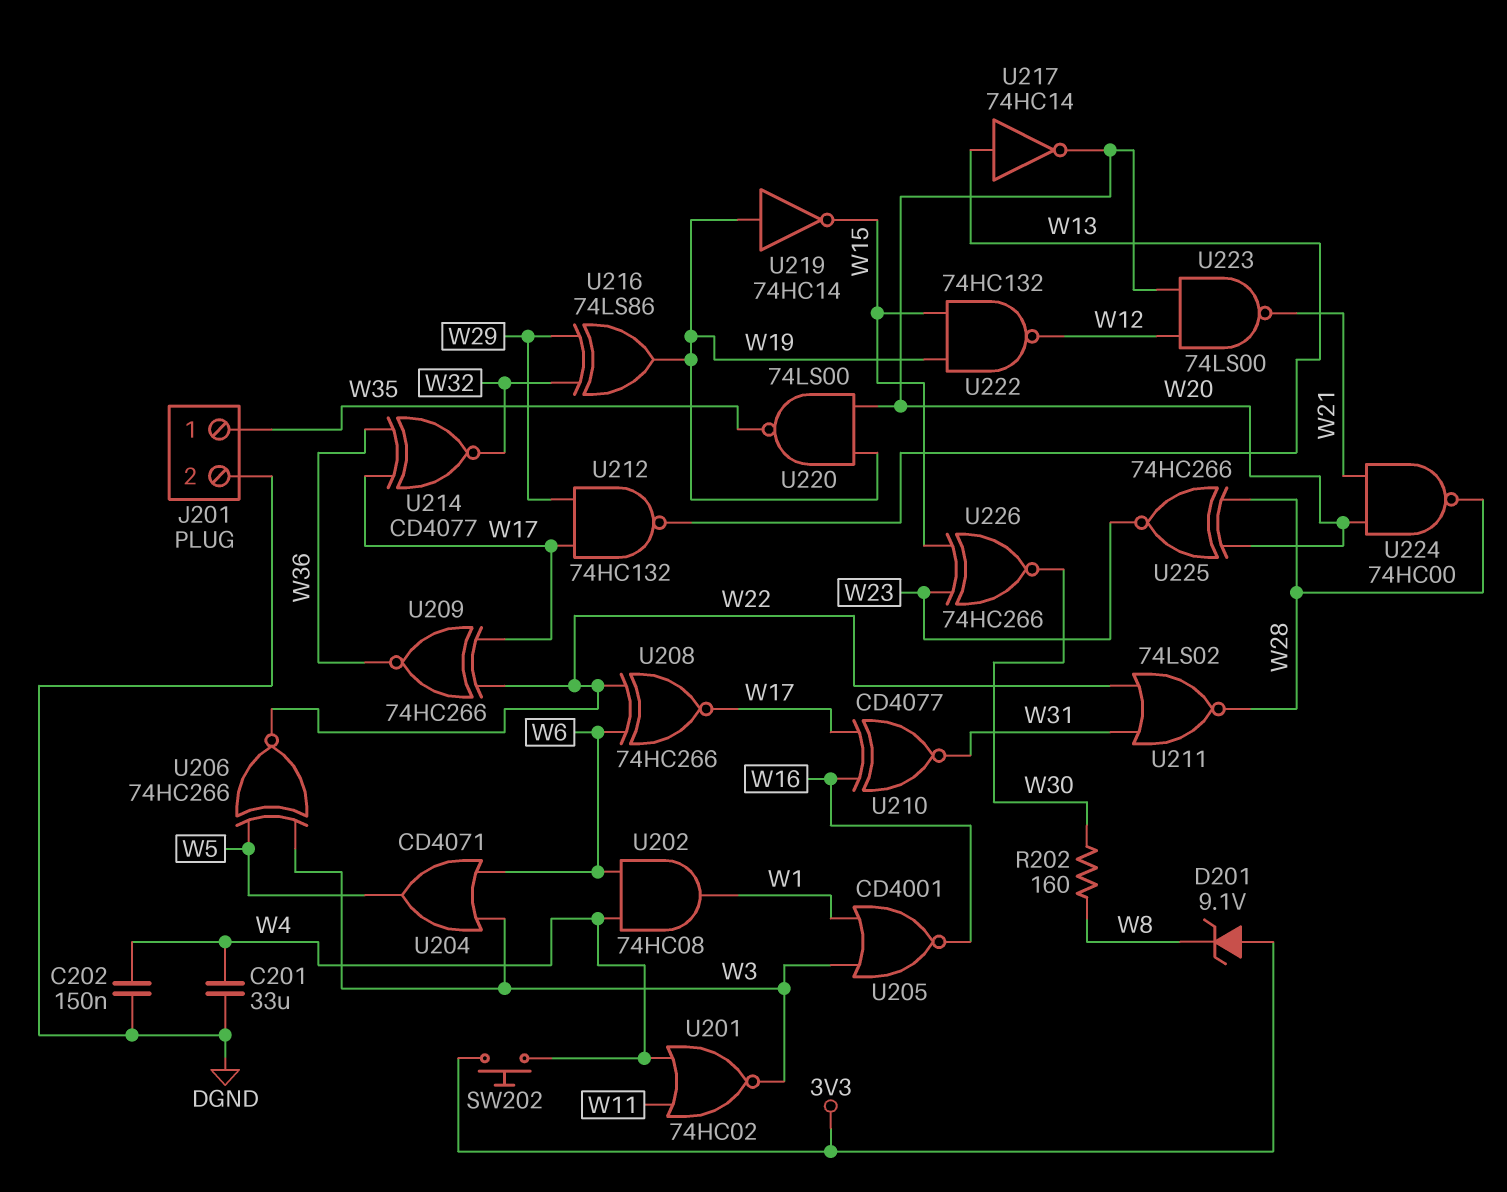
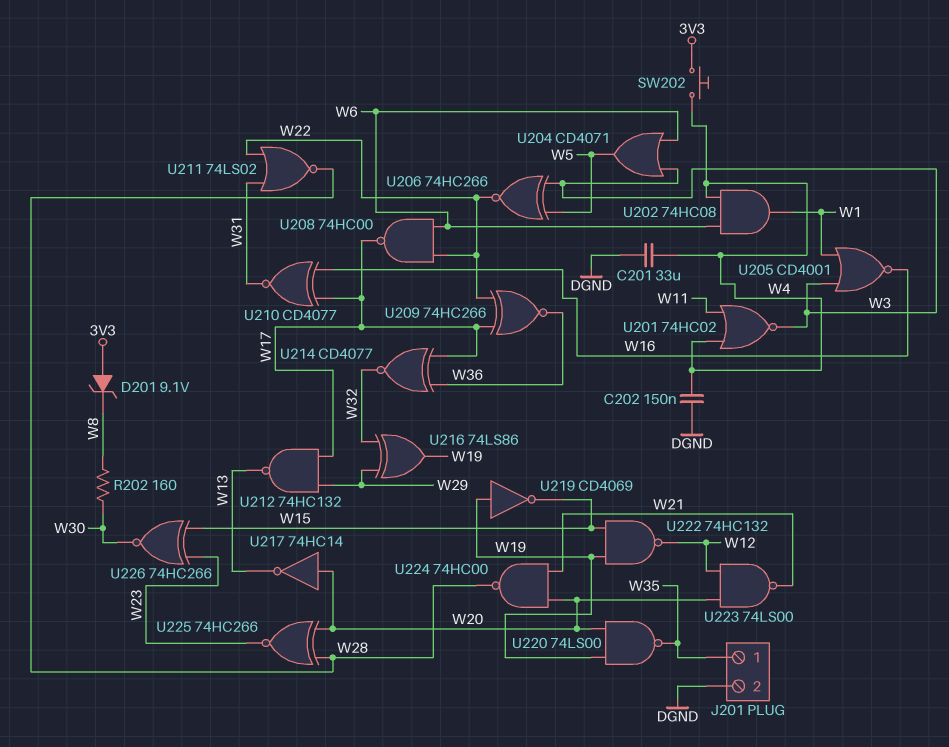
U208: XNOR 74HC266 (in W6, in W22, out W17) -> NAND 74HC00 (in W6, in W22, out W17)
U217: NOT 74HC14 (in W13, out W20) -> NOT 74HC14 (in W20, out W13)
U219: NOT 74HC14 (in W19, out W15) -> NOT CD4069 (in W19, out W15)

